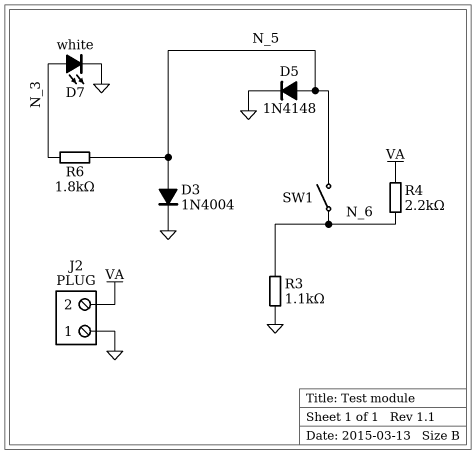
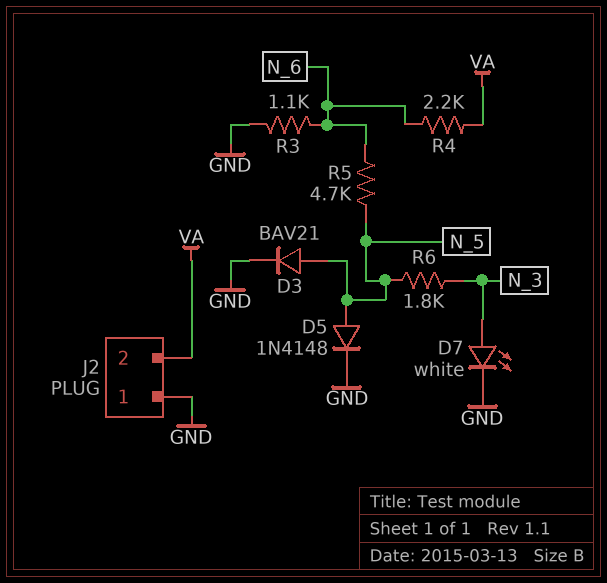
D3: diode 1N4004 (A N_5, K GND) -> diode BAV21 (A N_5, K GND)
R5: none -> 4.7k (N_5, N_6)
SW1: switch (N_5, N_6) -> none

